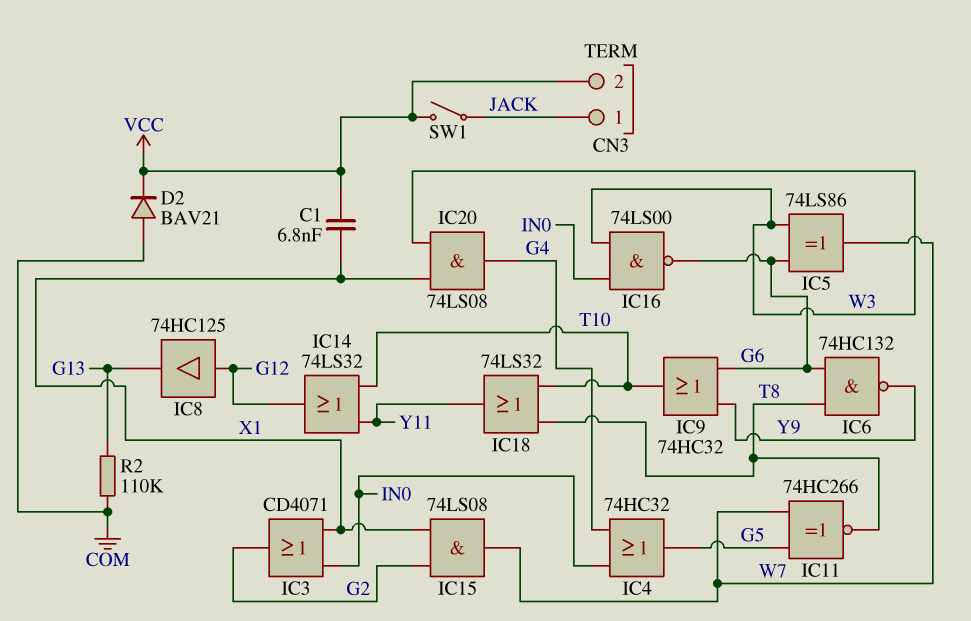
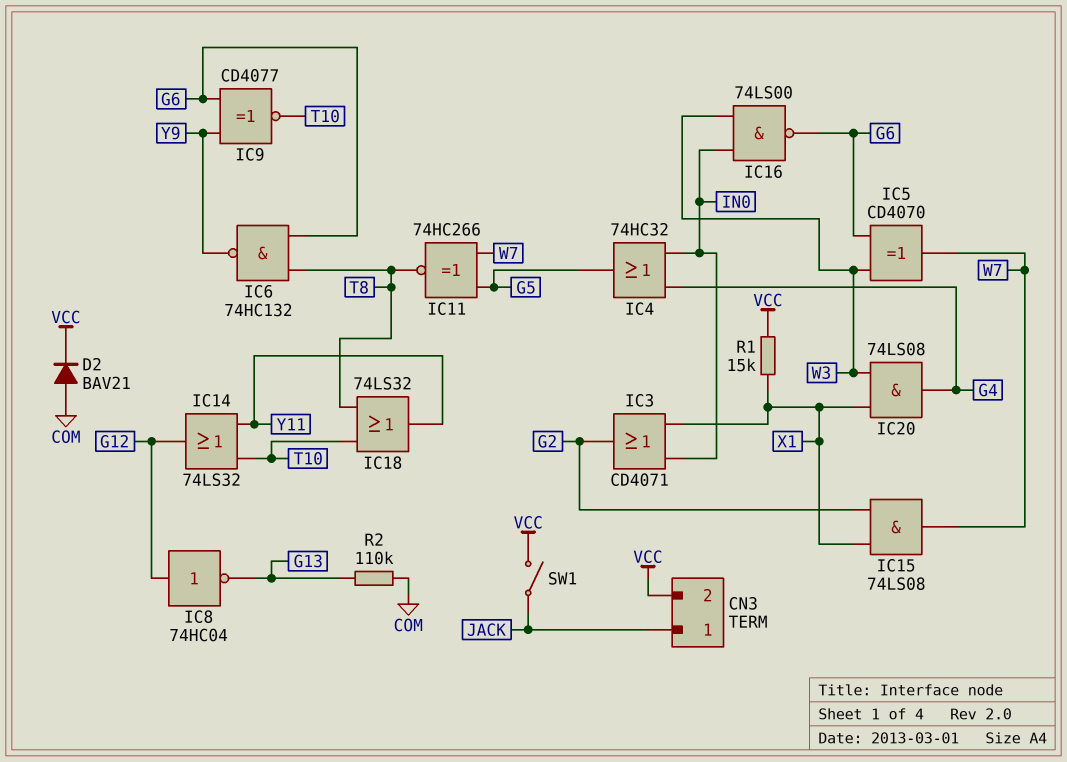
C1: 6.8nF (VCC, X1) -> none
IC5: XOR 74LS86 (in G6, in W3, out W7) -> XOR CD4070 (in G6, in W3, out W7)
IC8: buffer 74HC125 (in G12, out G13) -> NOT 74HC04 (in G12, out G13)
IC9: OR 74HC32 (in G6, in Y9, out T10) -> XNOR CD4077 (in G6, in Y9, out T10)
R1: none -> 15k (VCC, X1)

